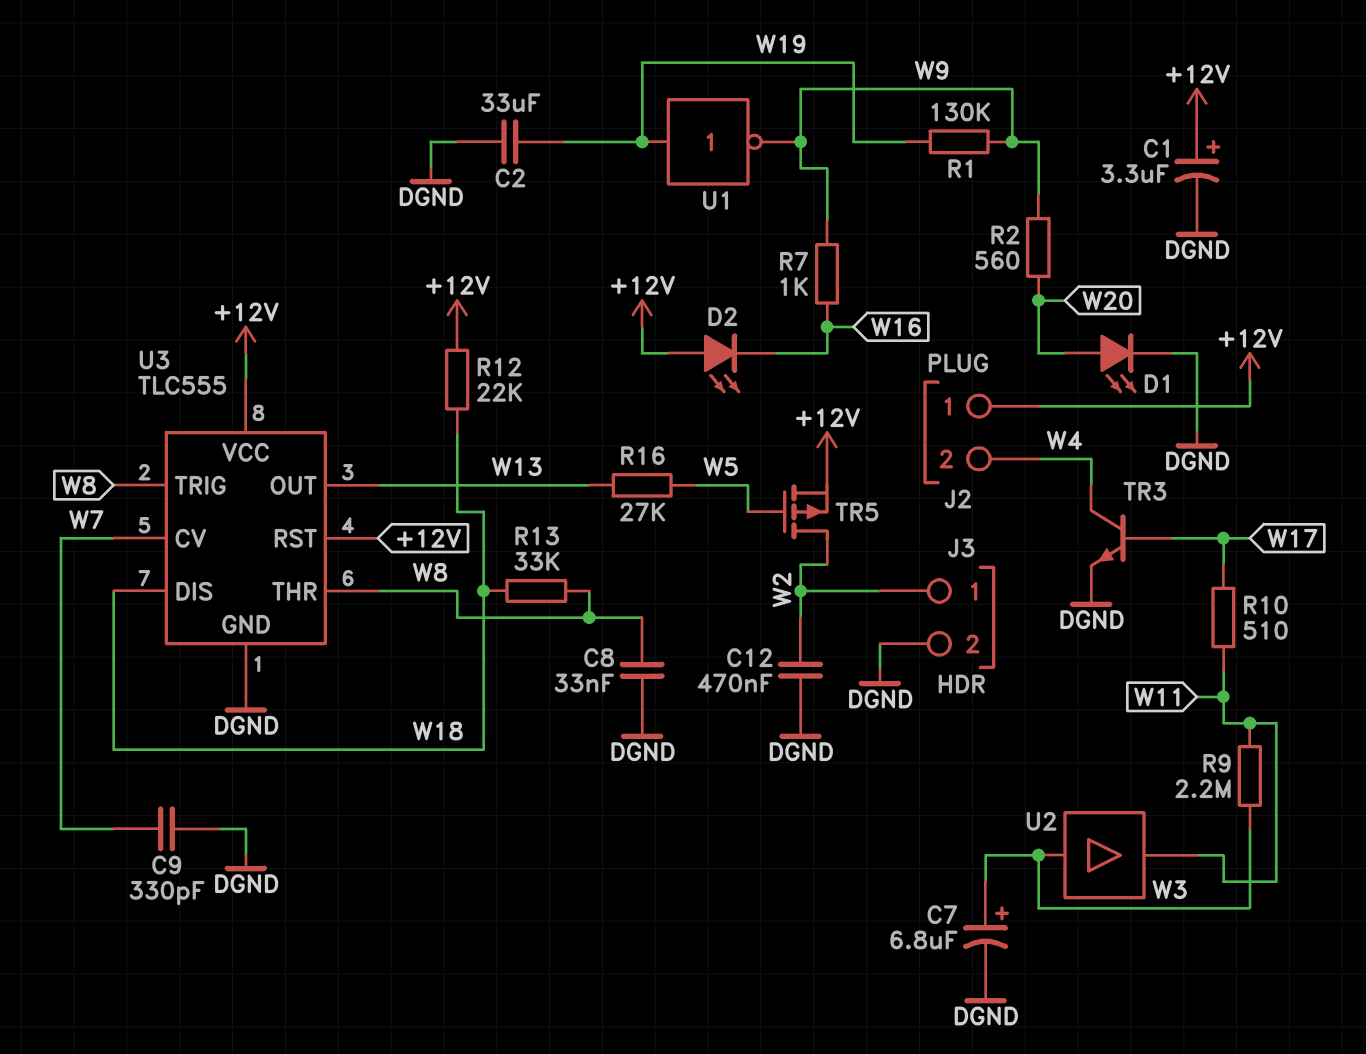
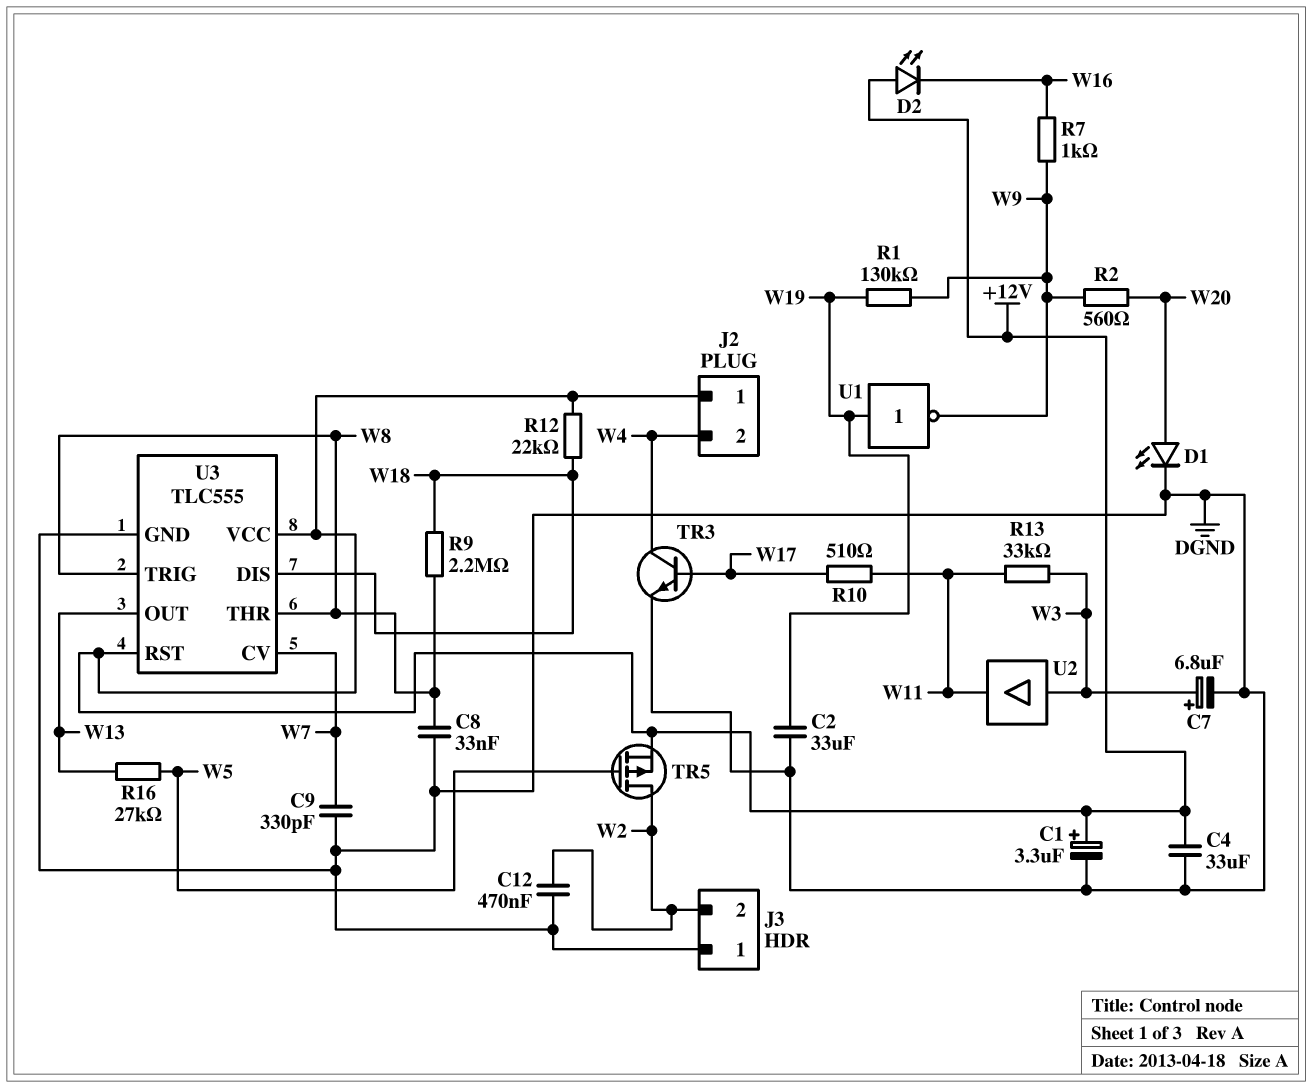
C4: none -> 33uF (+12V, DGND)
J3 pin 1: W2 -> DGND
J3 pin 2: DGND -> W2
R9: 2.2M (W3, W11) -> 2.2M (W8, W18)
R13: 33k (W8, W18) -> 33k (W3, W11)

